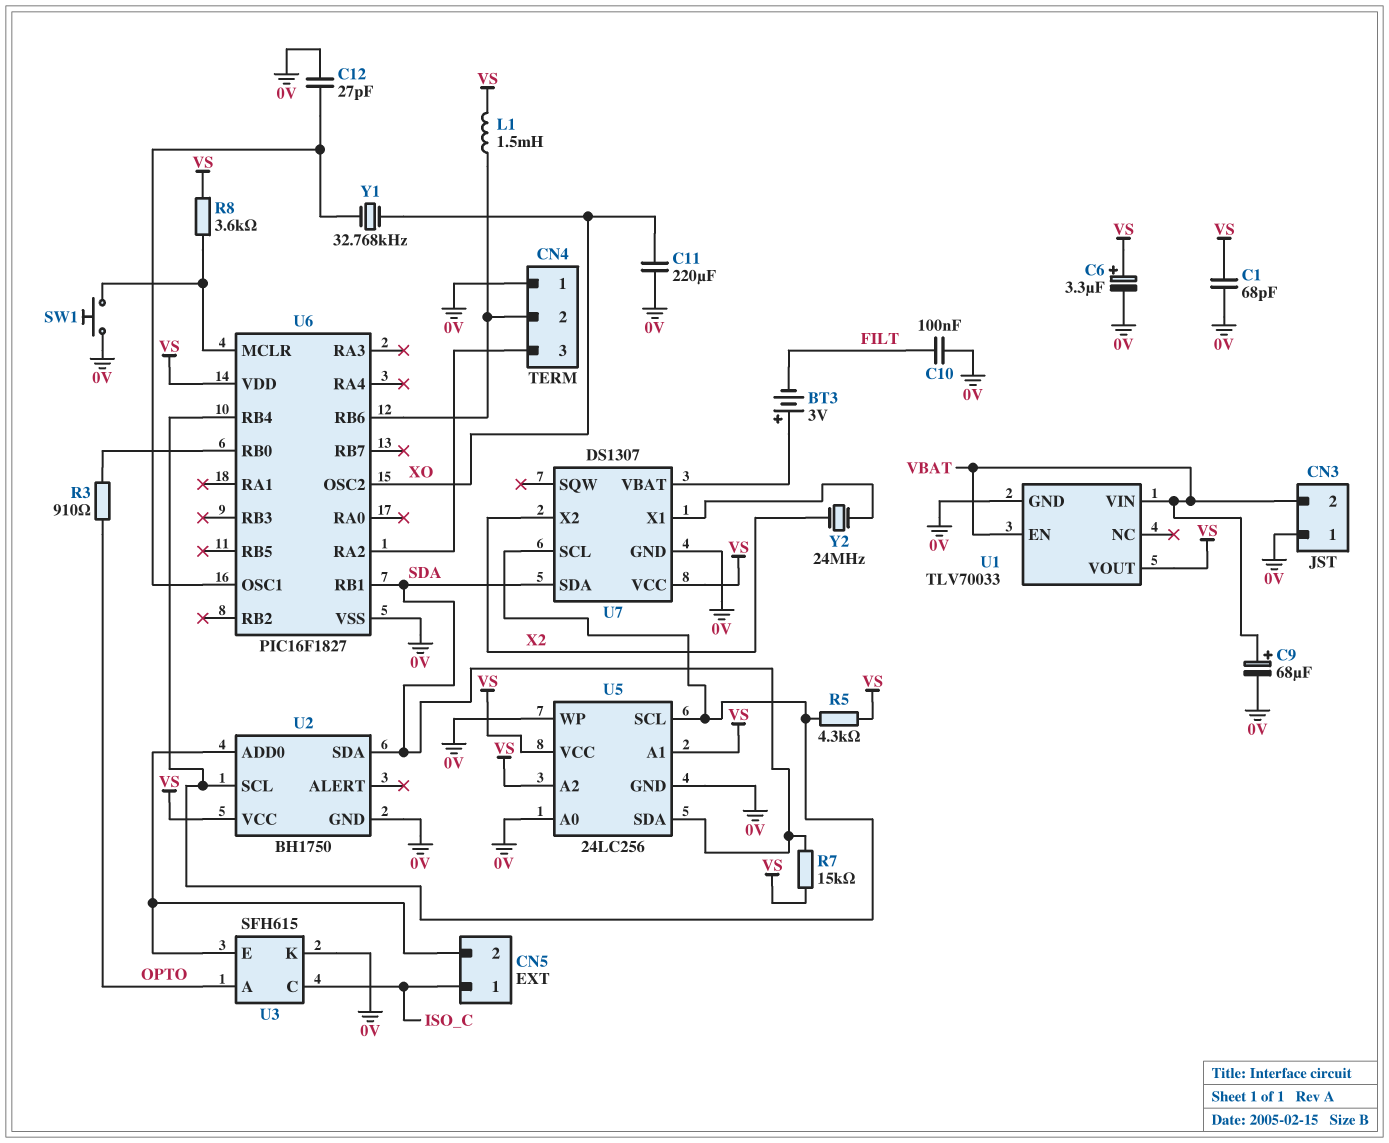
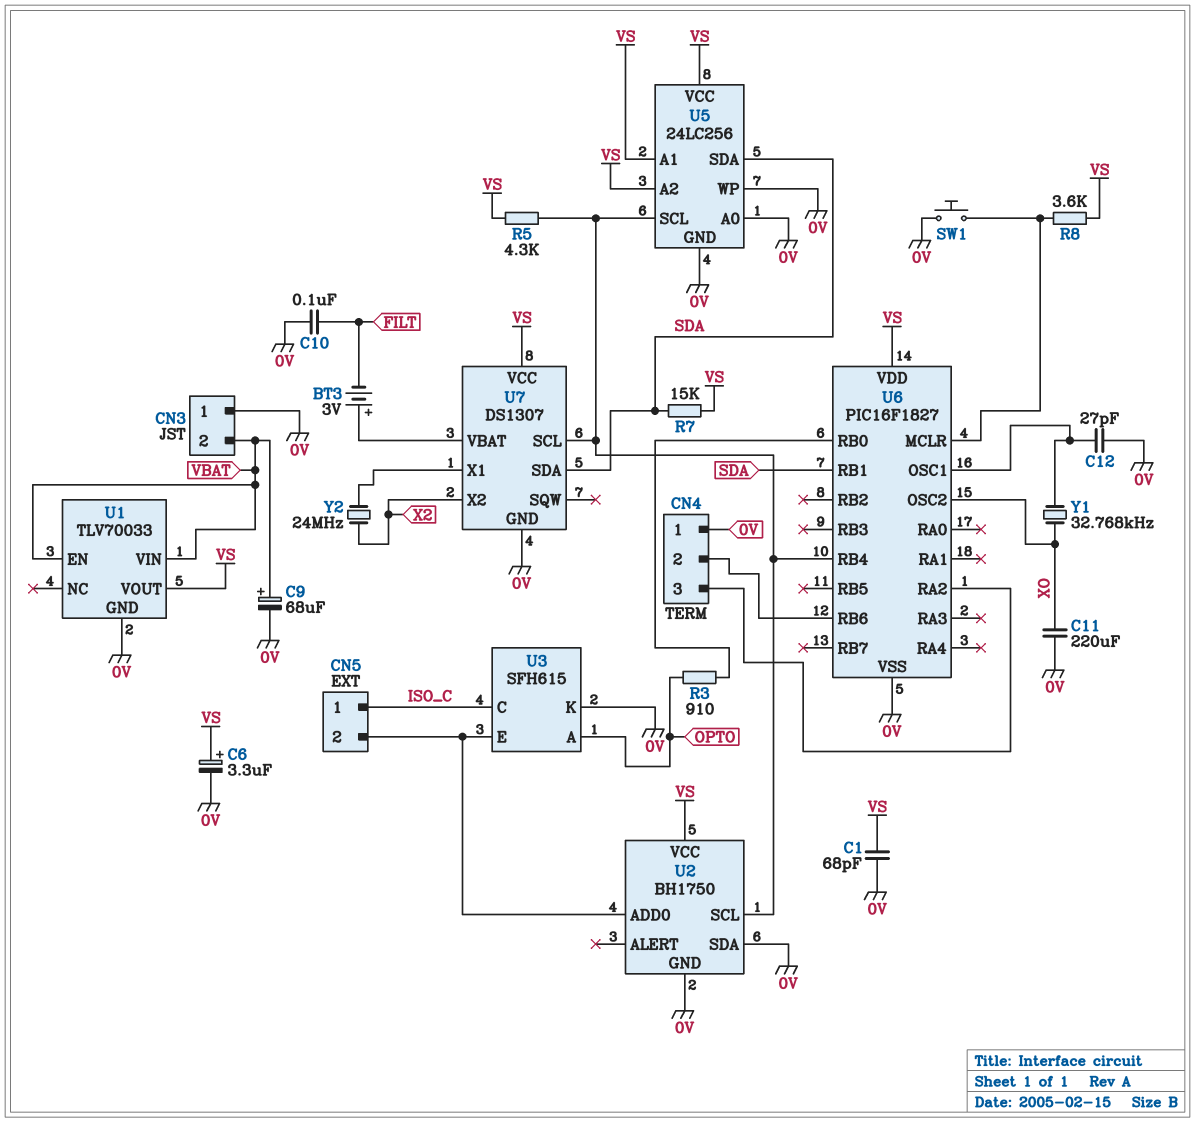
L1: 1.5mH (CN4/2, VS) -> none
U2 pin SDA: SDA -> 0V

